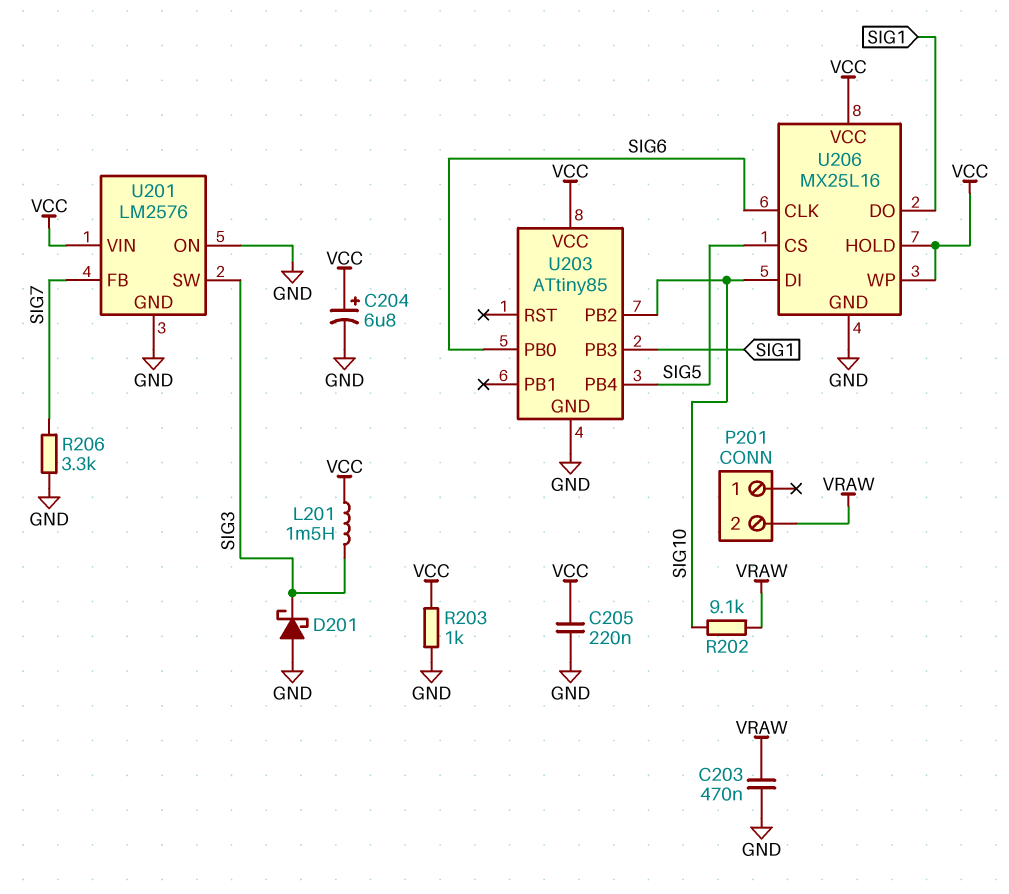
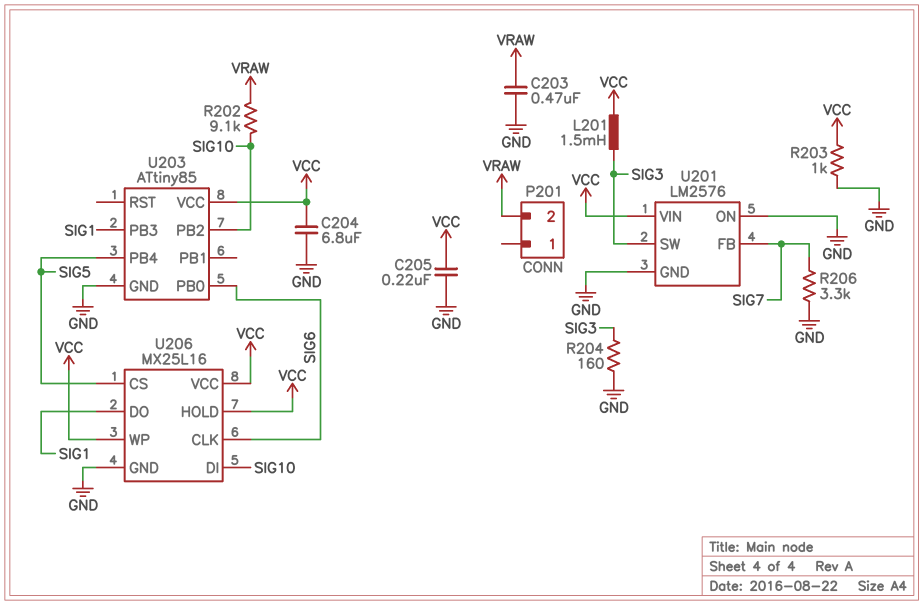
C204: 6.8uF (plus VCC, minus GND) -> 6.8uF (GND, VCC)
D201: schottky (A GND, K SIG3) -> none
R204: none -> 160 (GND, SIG3)

